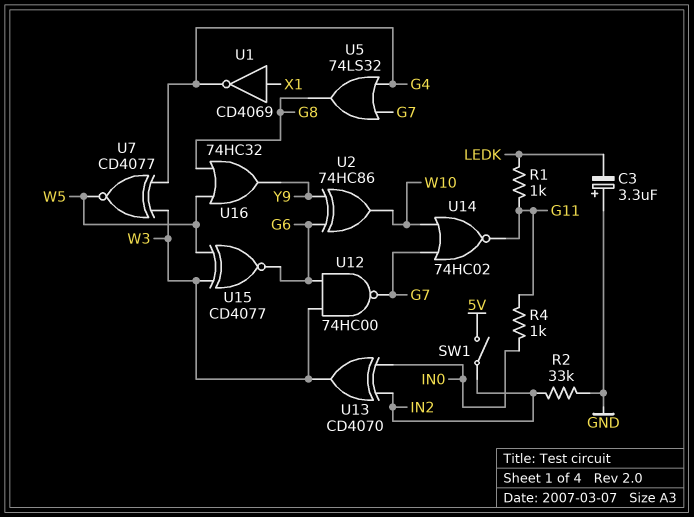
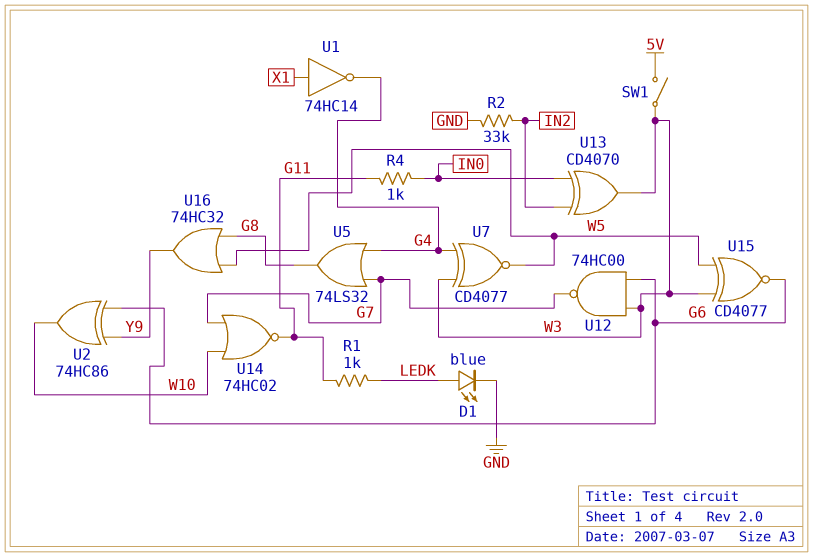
C3: 3.3uF (plus GND, minus LEDK) -> none
D1: none -> LED blue (A LEDK, K GND)
SW1: switch (5V, IN2) -> switch (5V, W3)
U1: NOT CD4069 (in X1, out G4) -> NOT 74HC14 (in X1, out G4)

